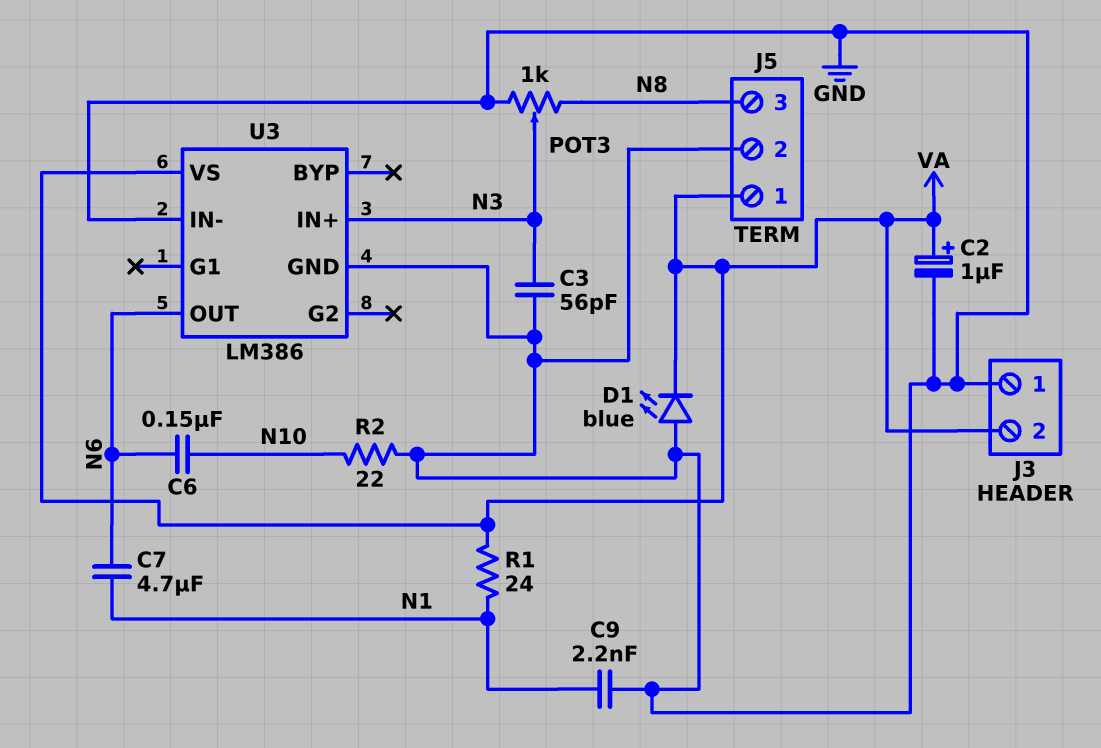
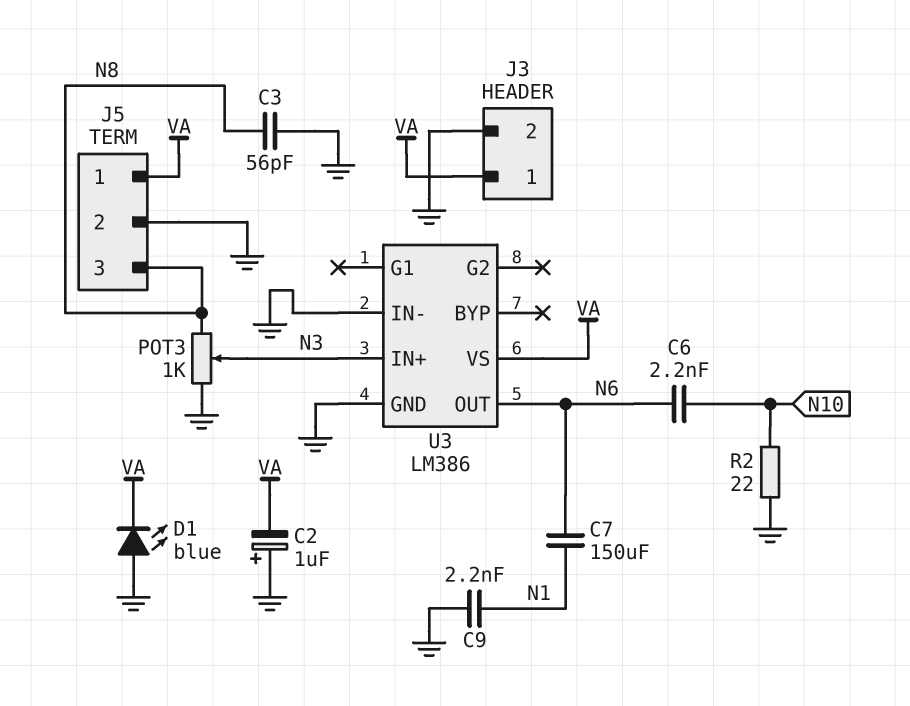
C2: 1uF (plus VA, minus GND) -> 1uF (plus GND, minus VA)
C3: 56pF (GND, N3) -> 56pF (GND, N8)
C6: 150nF (N6, N10) -> 2.2nF (N6, N10)
C7: 4.7uF (N1, N6) -> 150uF (N1, N6)
J3 pin 1: GND -> VA
J3 pin 2: VA -> GND
R1: 24 (N1, VA) -> none

